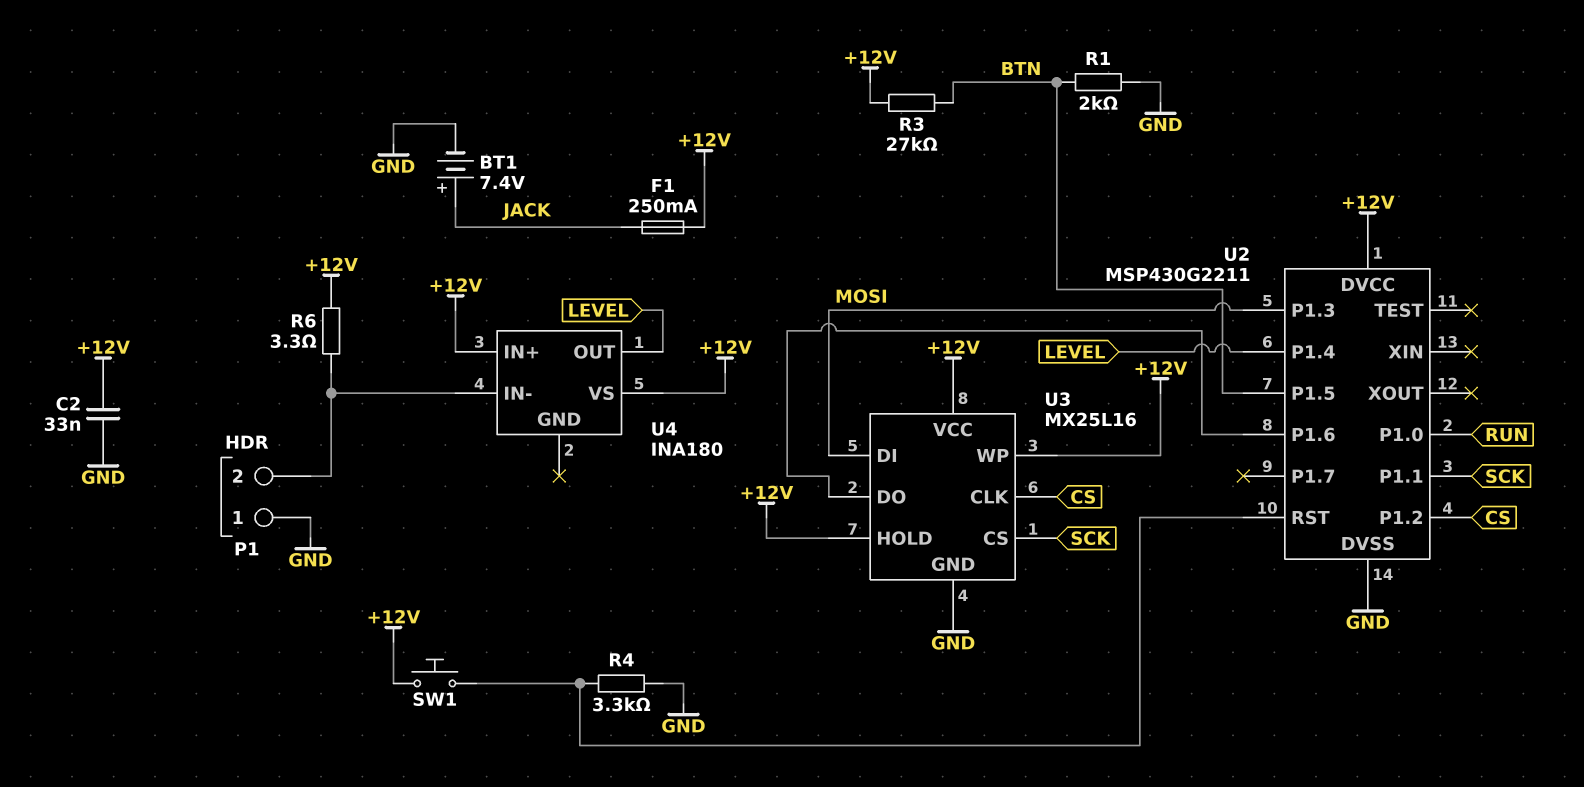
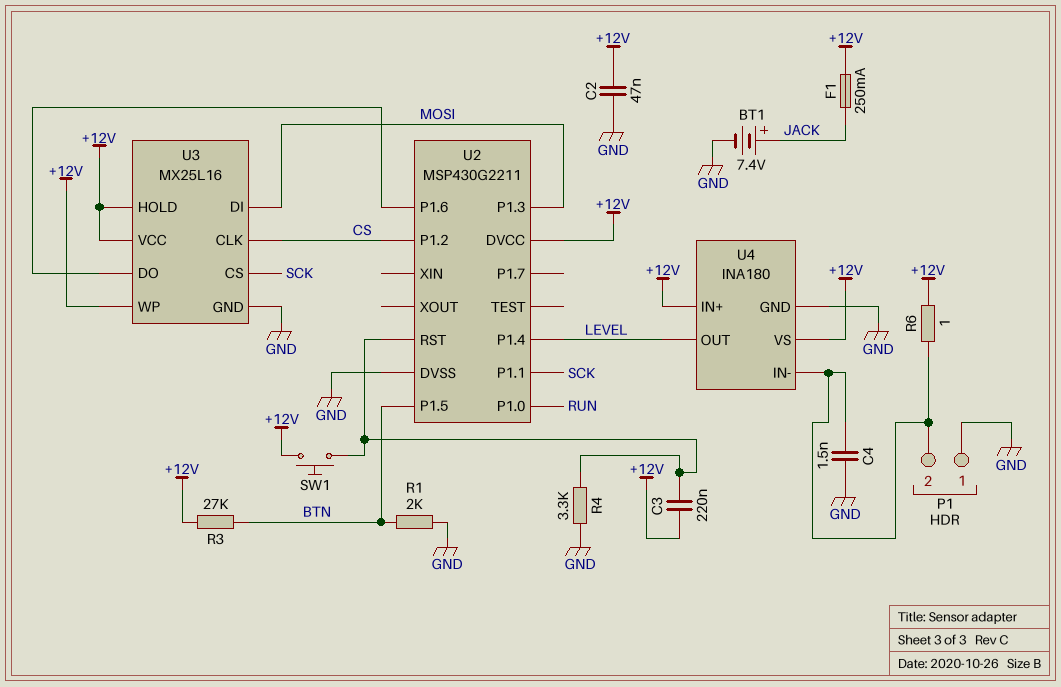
C2: 33nF (+12V, GND) -> 47nF (+12V, GND)
C3: none -> 220nF (+12V, U2/RST)
C4: none -> 1.5nF (GND, P1/2)
R6: 3.3 (+12V, P1/2) -> 1 (+12V, P1/2)
U4 pin GND: none -> GND

